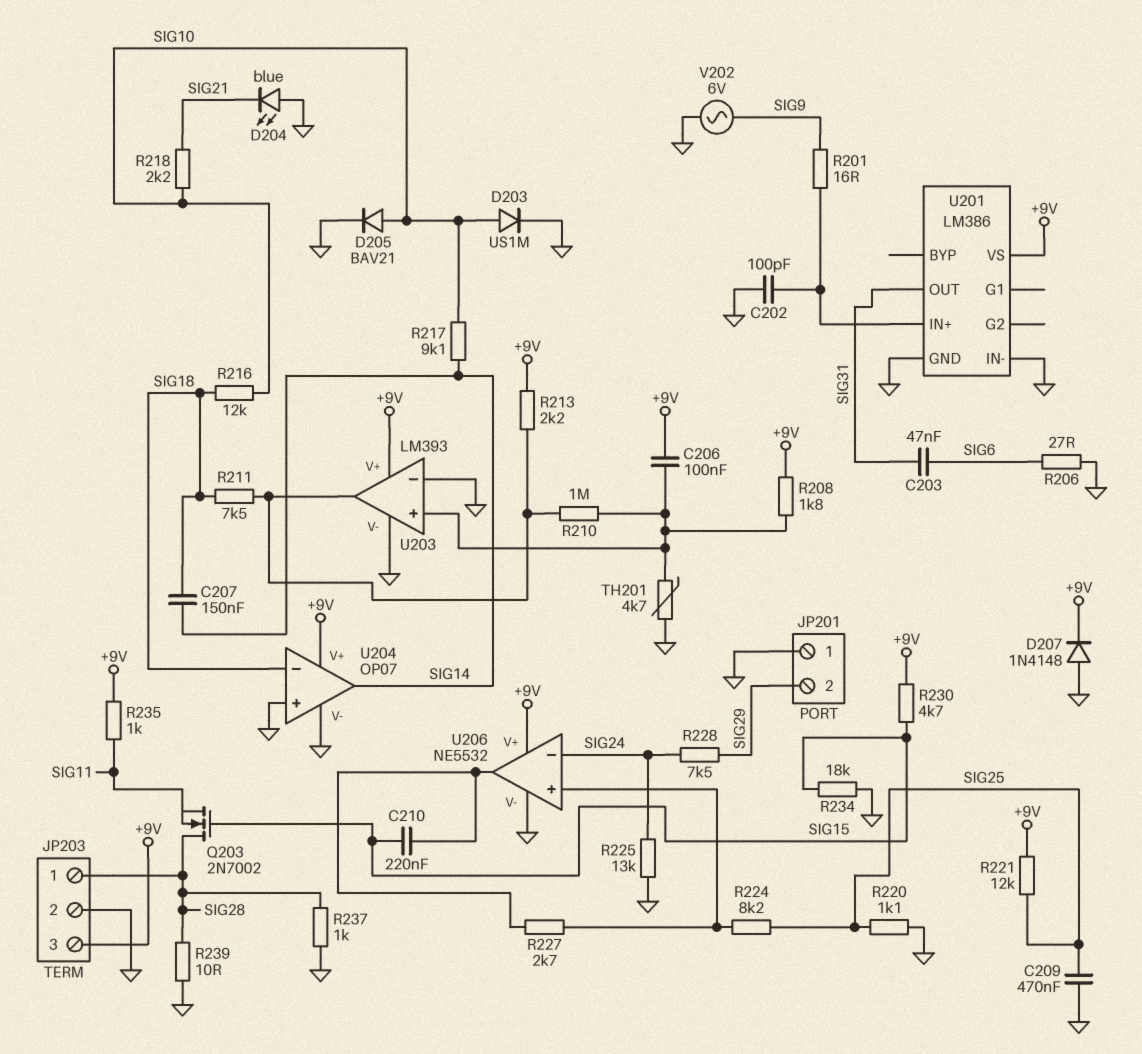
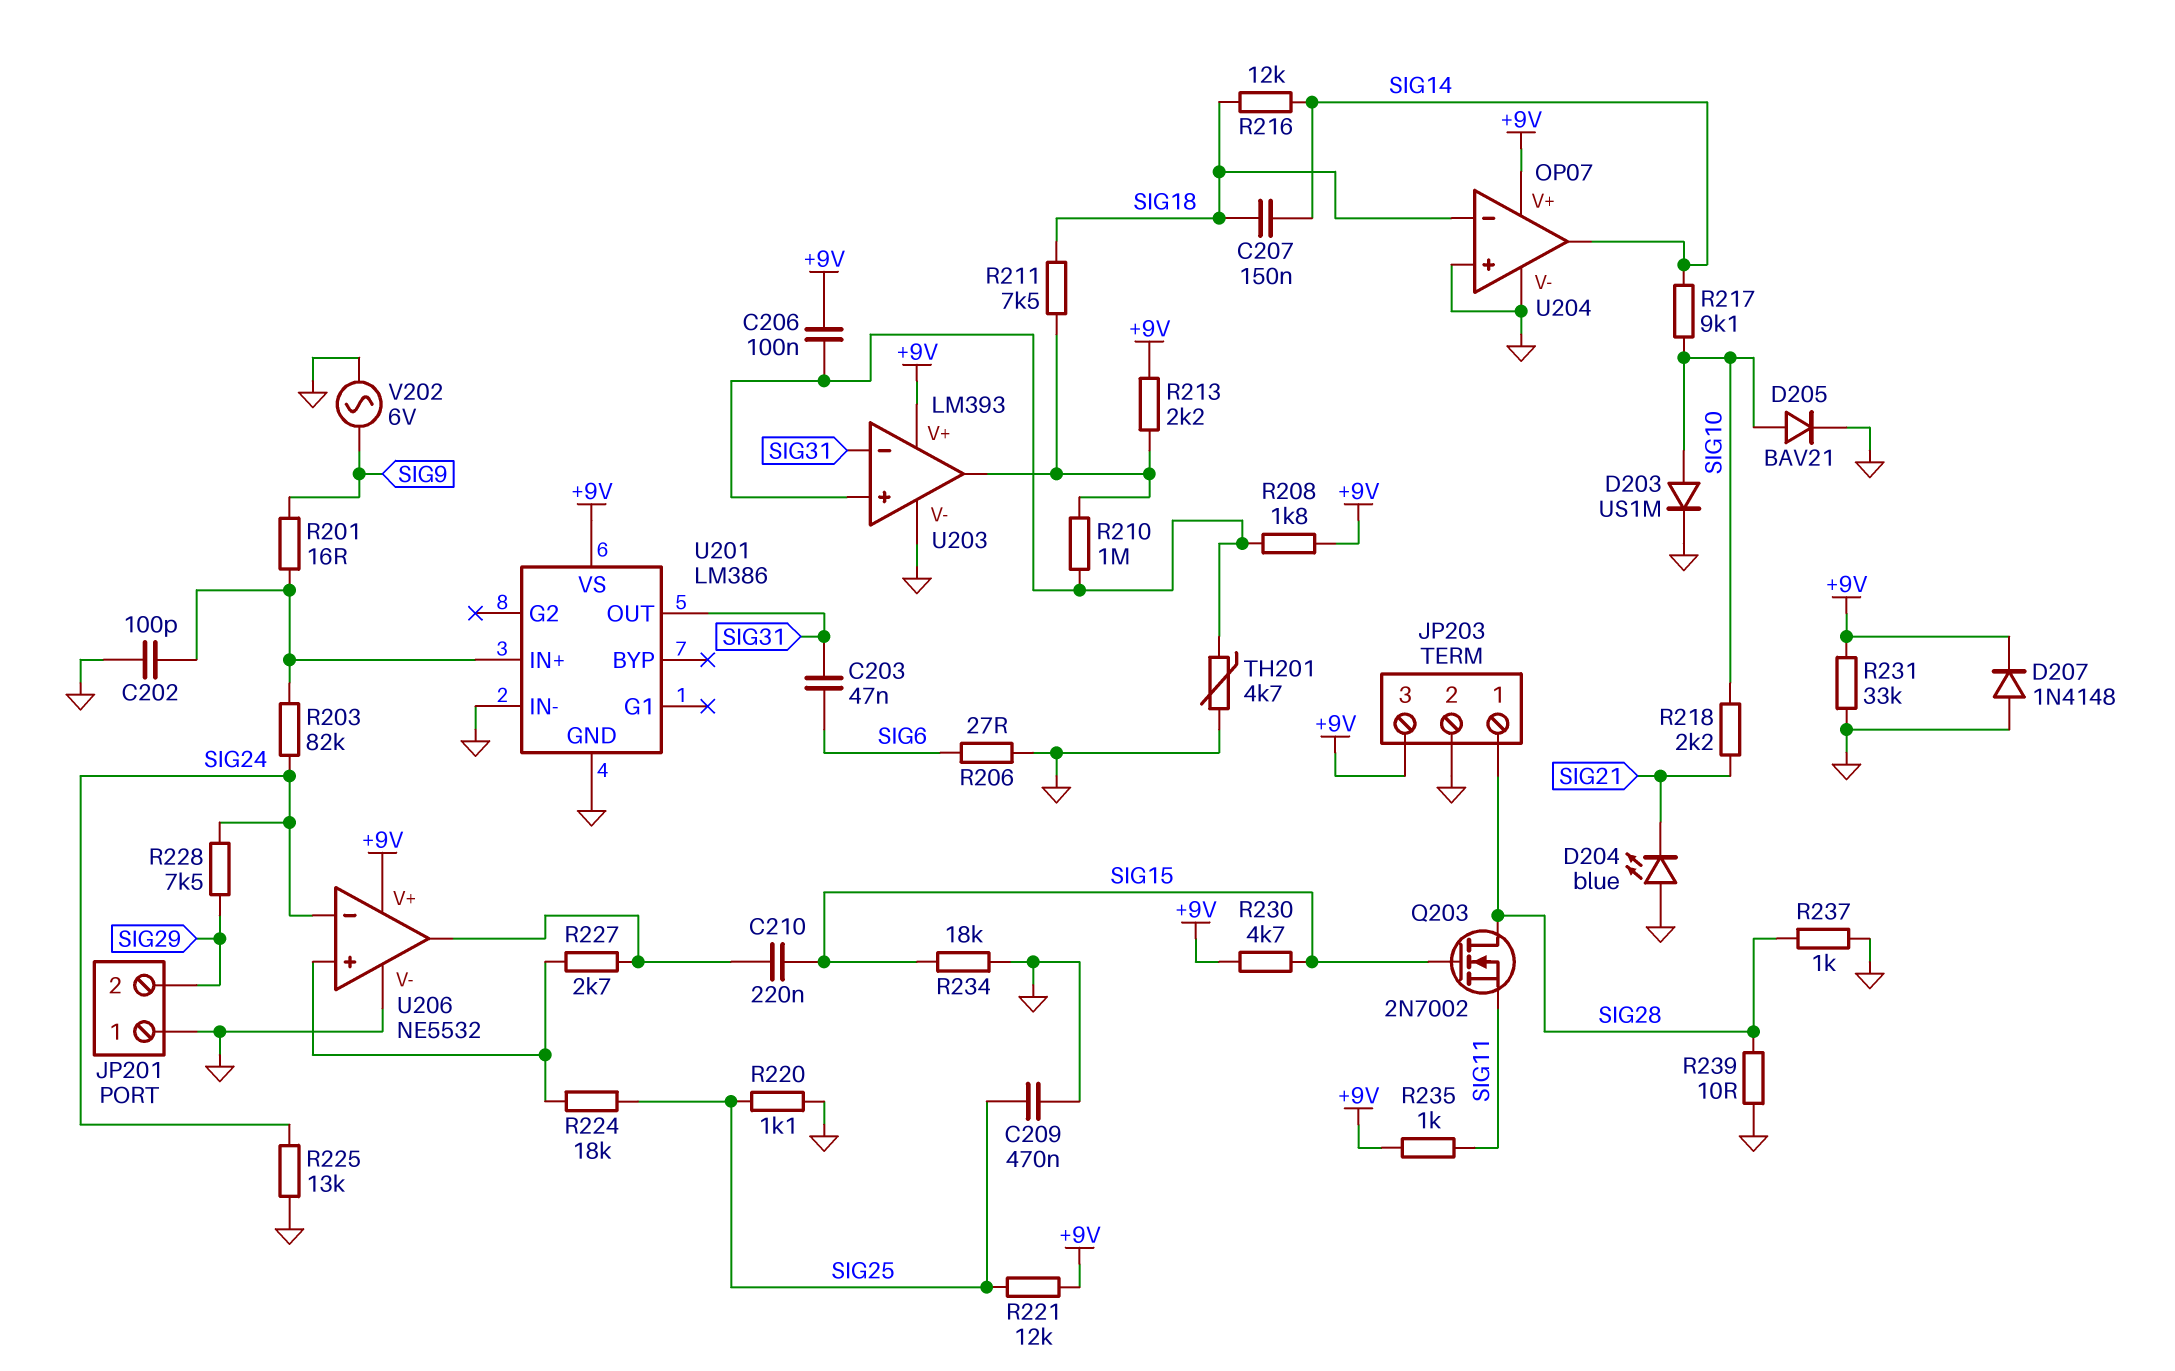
R203: none -> 82k (SIG24, U201/IN+)
R216: 12k (SIG10, SIG18) -> 12k (SIG14, SIG18)
R224: 8.2k (SIG25, U206/in+) -> 18k (SIG25, U206/in+)
R231: none -> 33k (+9V, GND)
U203 pin in-: GND -> SIG31

